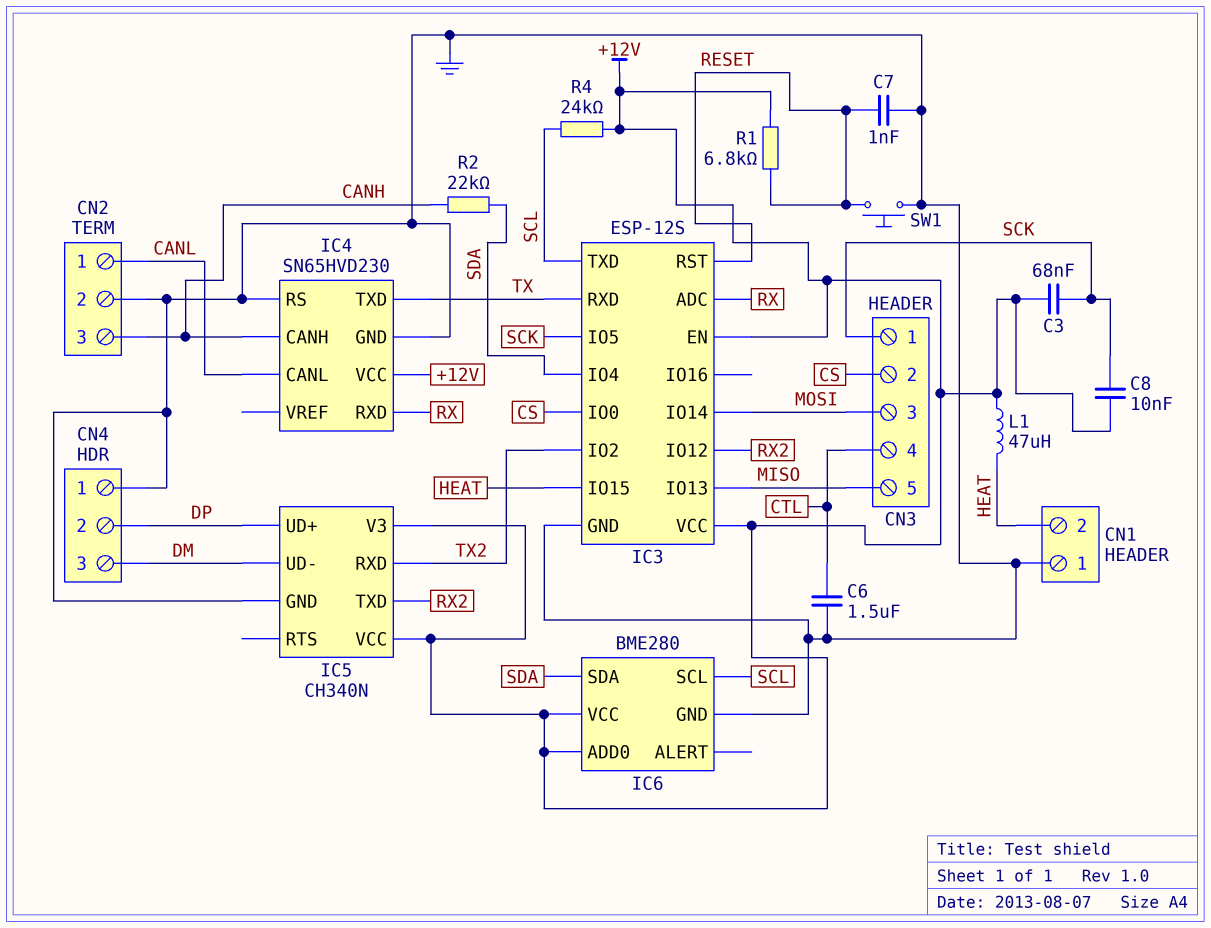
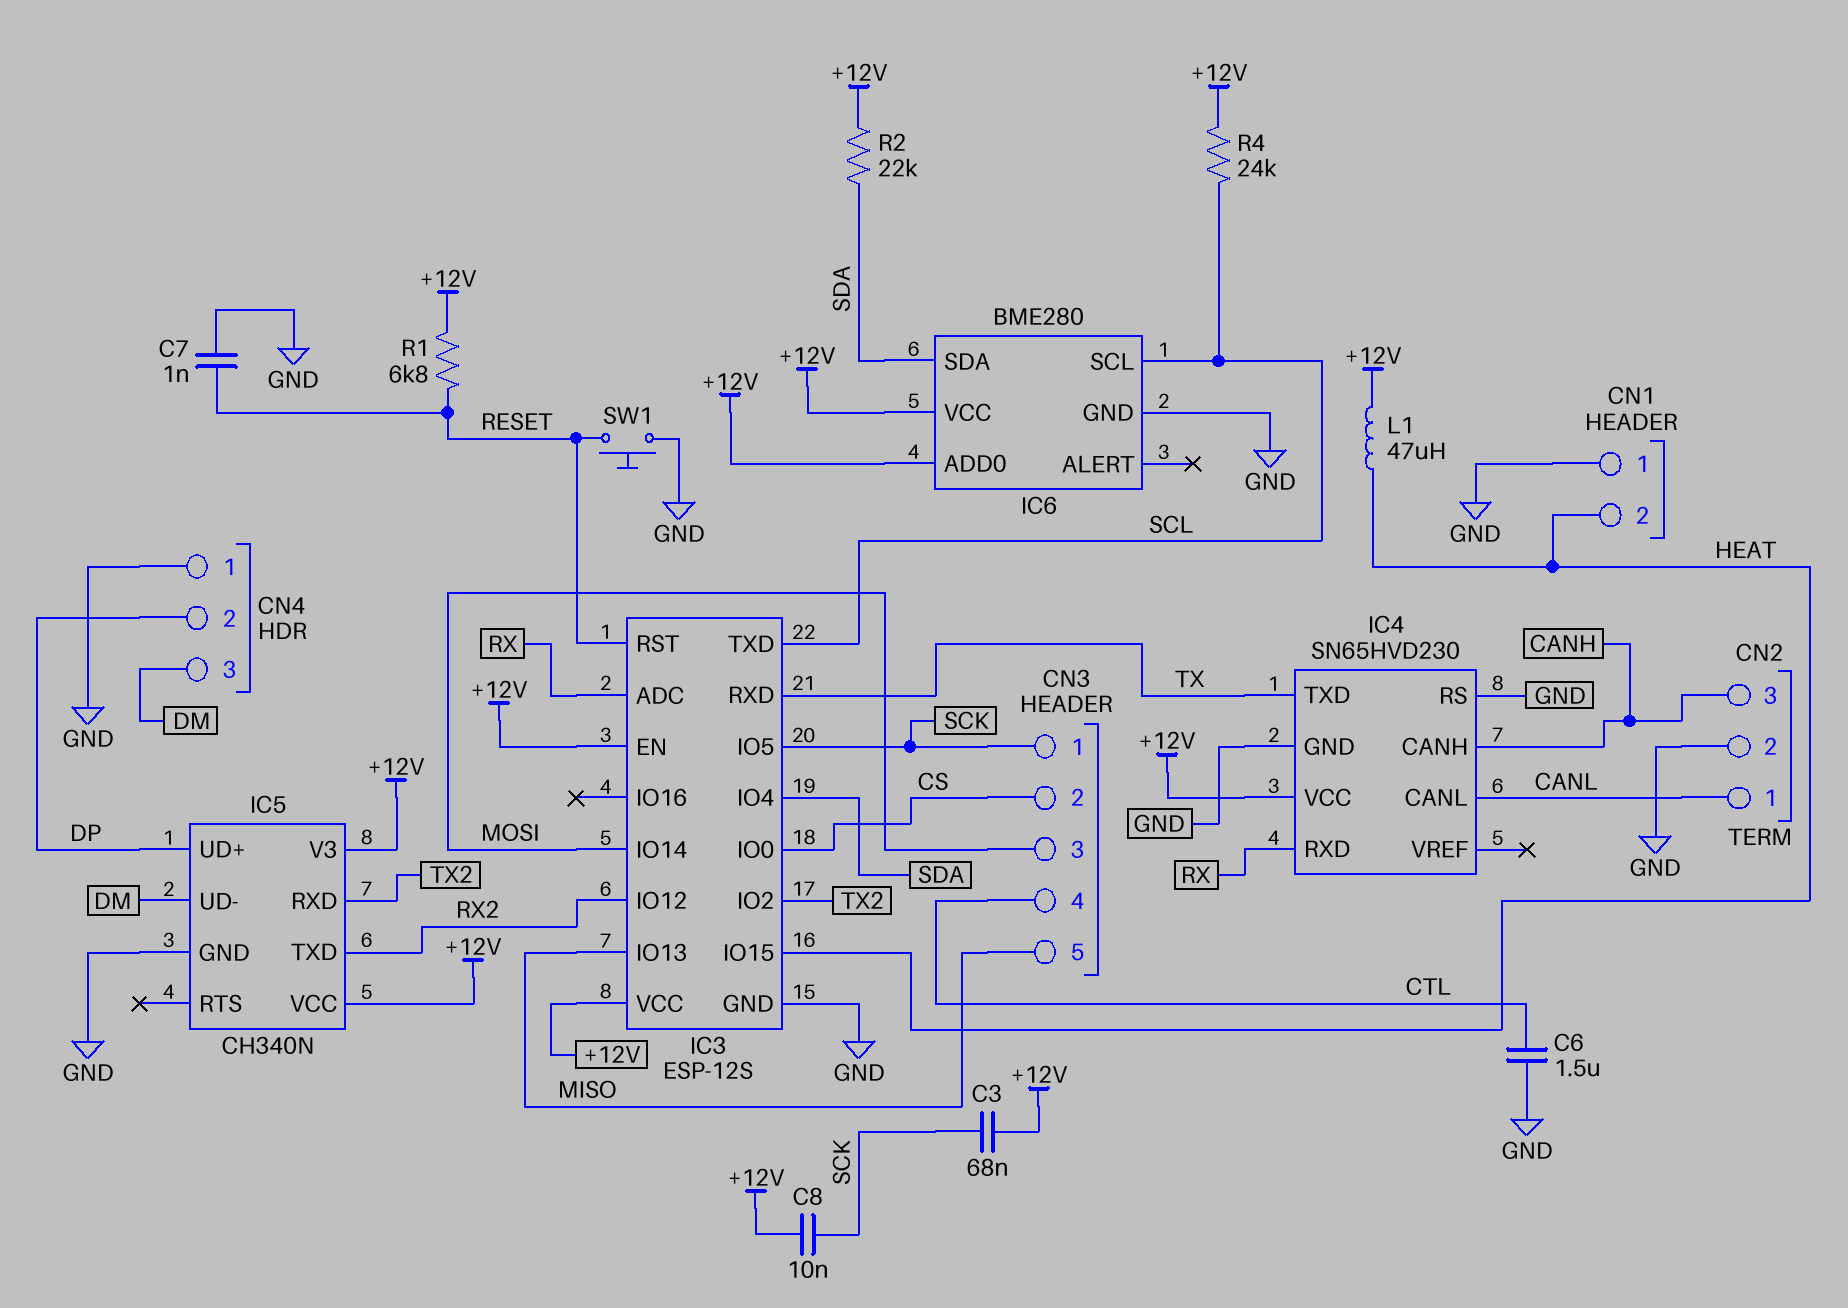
R2: 22k (CANH, SDA) -> 22k (+12V, SDA)

